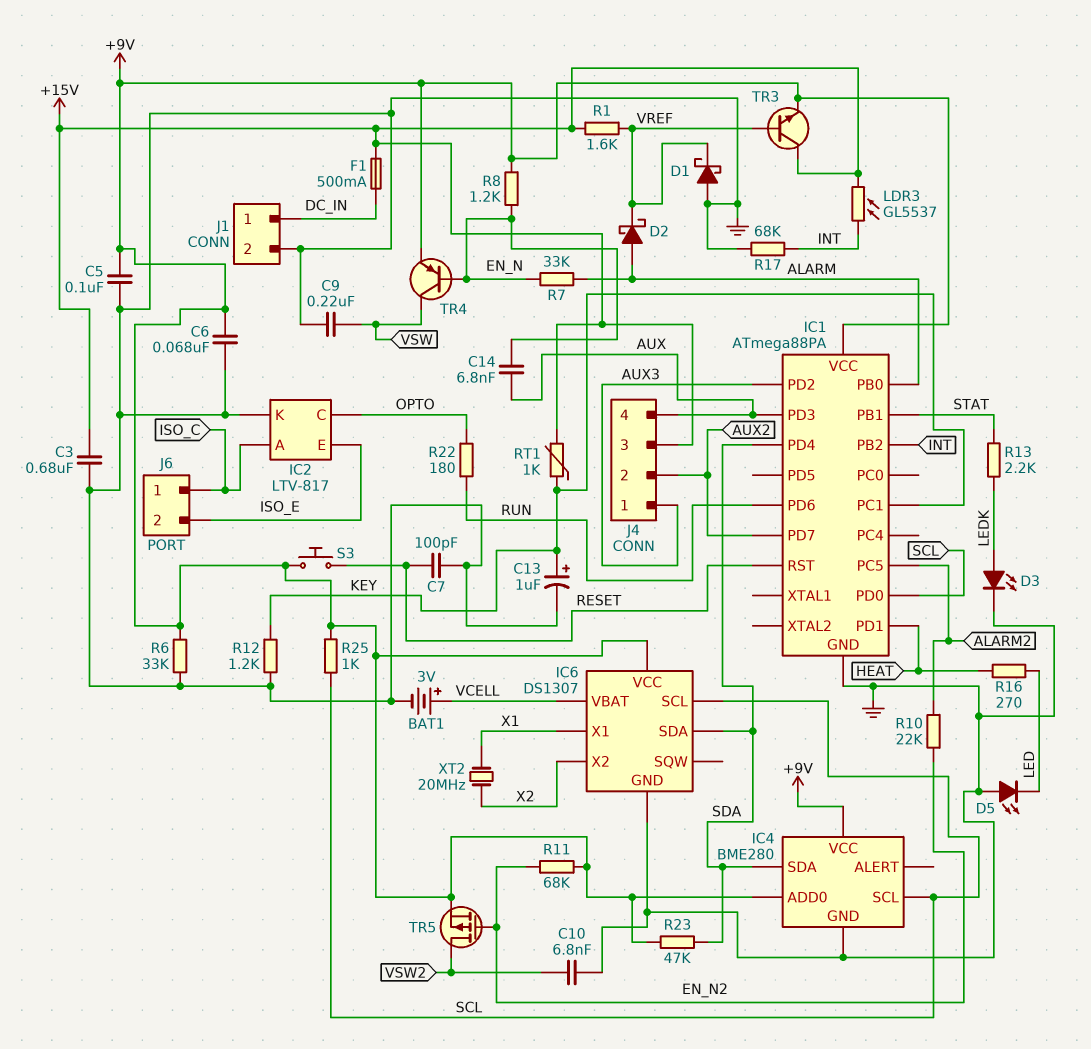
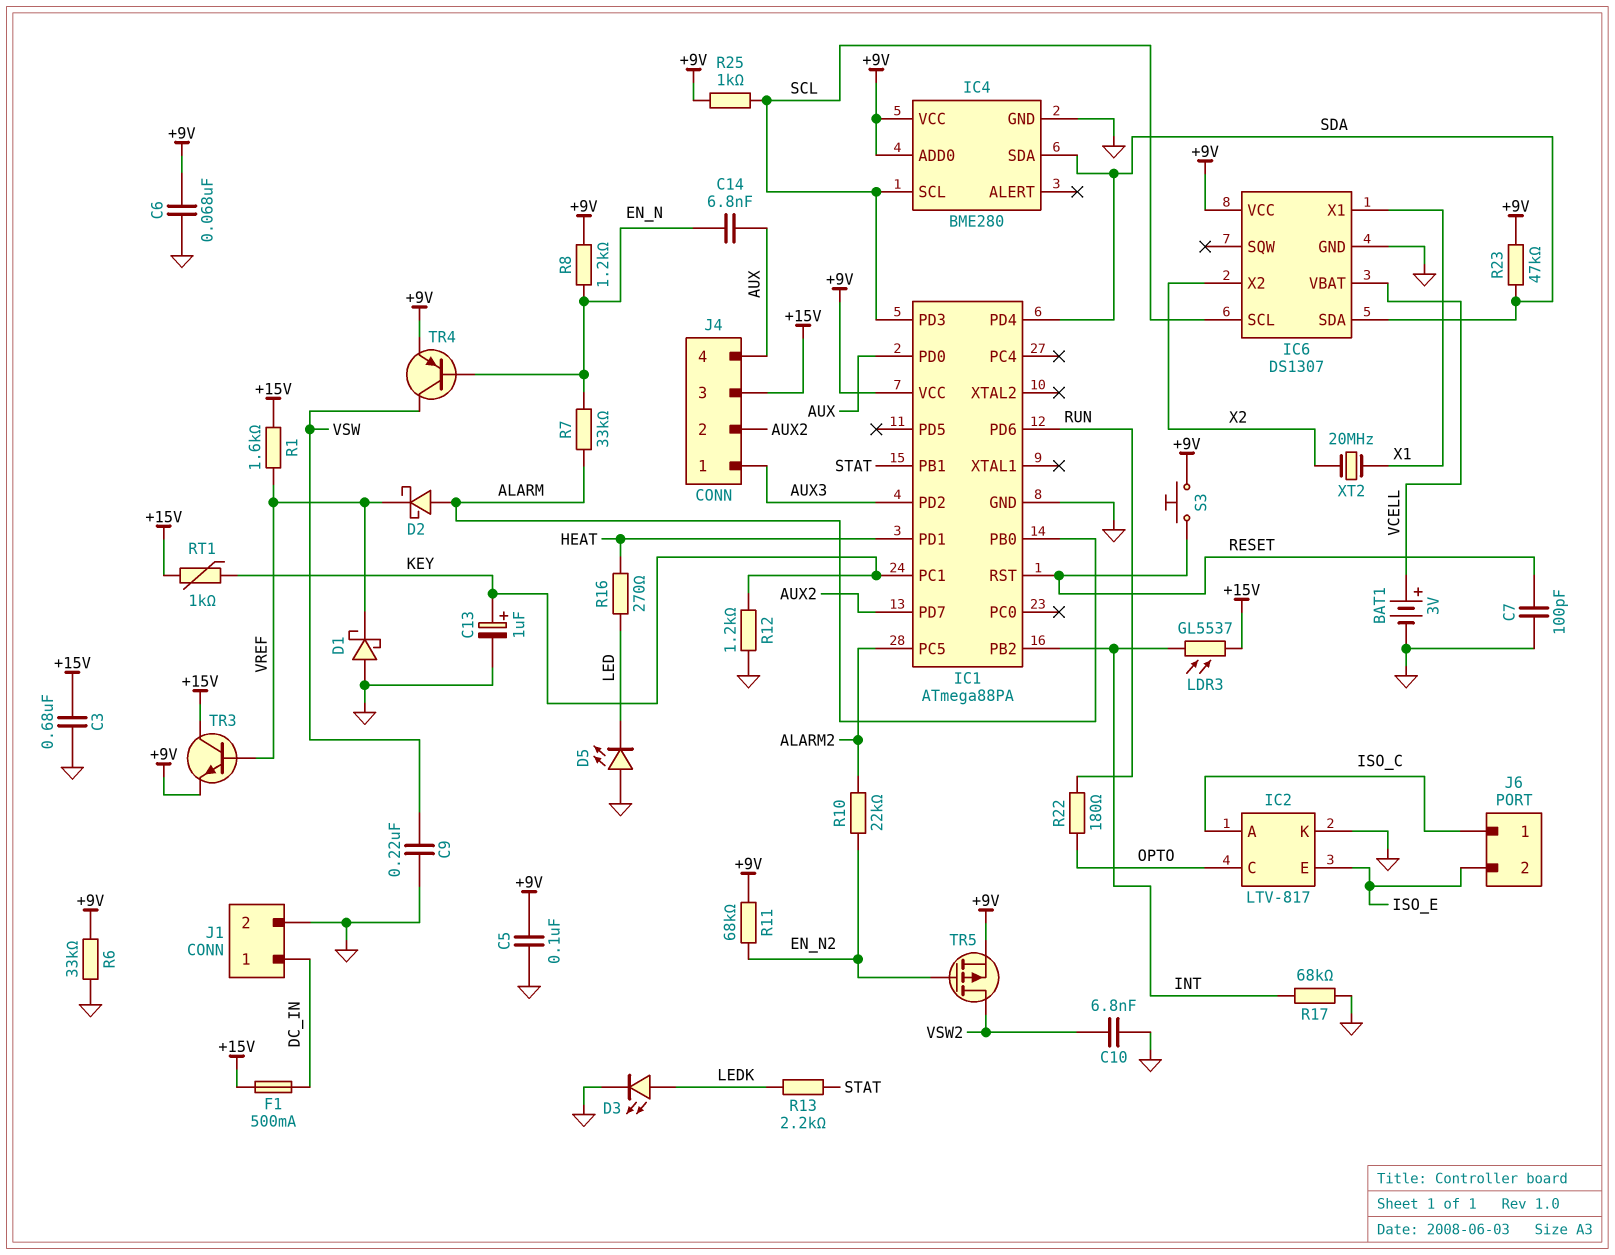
IC1 pin PD0: SCL -> AUX
IC1 pin PD3: AUX -> SCL

